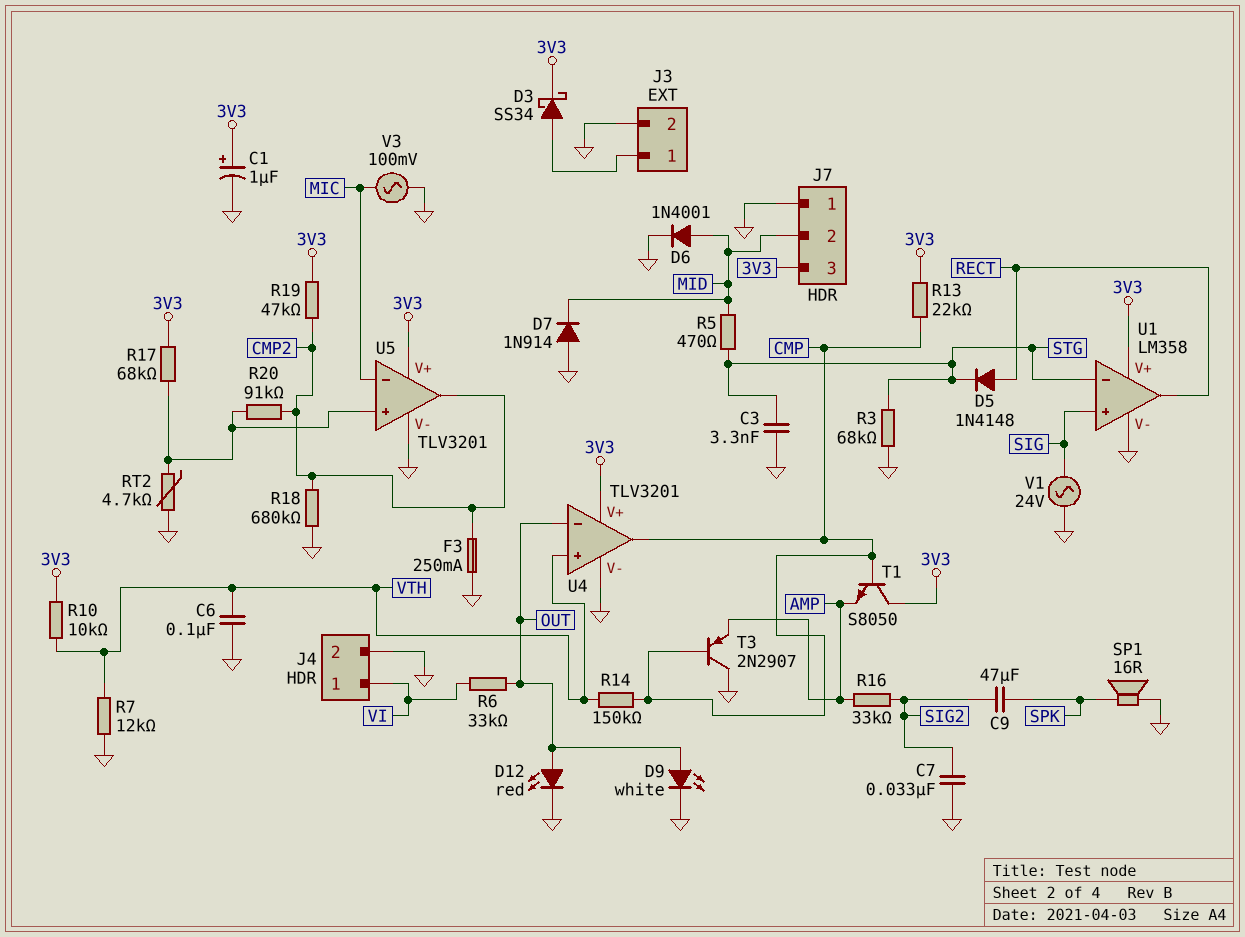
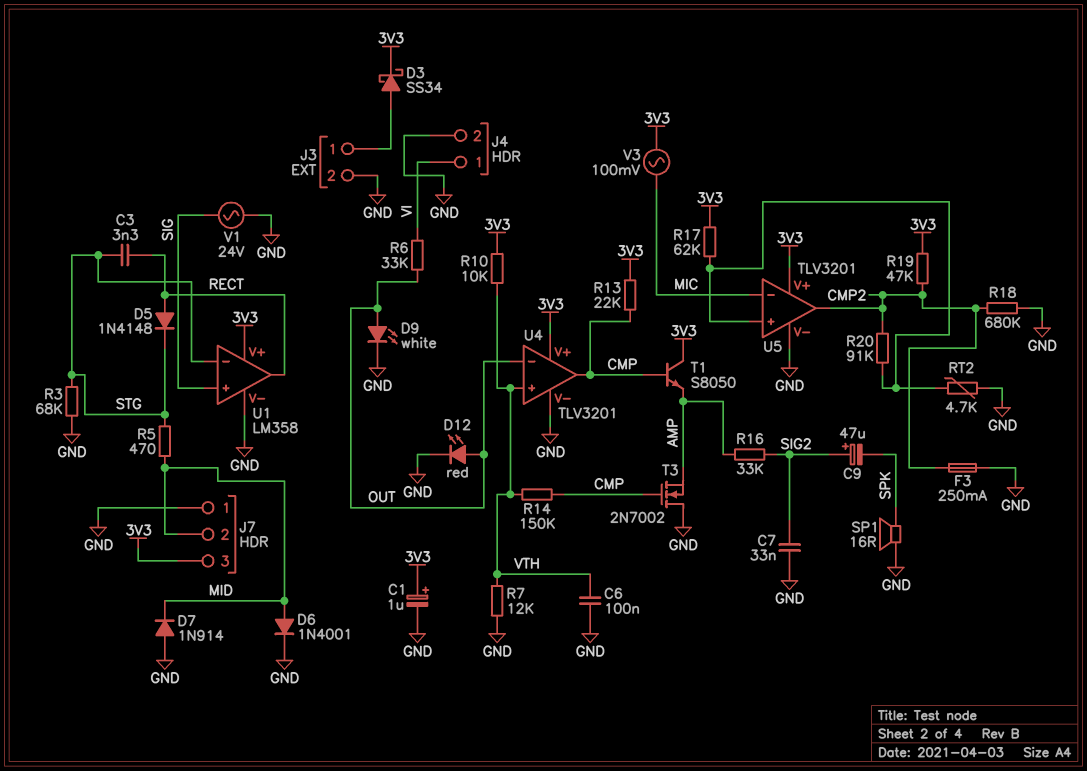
C3: 3.3nF (GND, STG) -> 3.3nF (RECT, STG)
C9: 47uF (SIG2, SPK) -> 47uF (plus SIG2, minus SPK)
R17: 68k (3V3, U5/in+) -> 62k (3V3, U5/in+)
T3: PNP 2N2907 (B CMP, C GND, E AMP) -> NMOS 2N7002 (G CMP, D GND, S AMP)
V3: AC 100mV (GND, MIC) -> AC 100mV (3V3, MIC)

